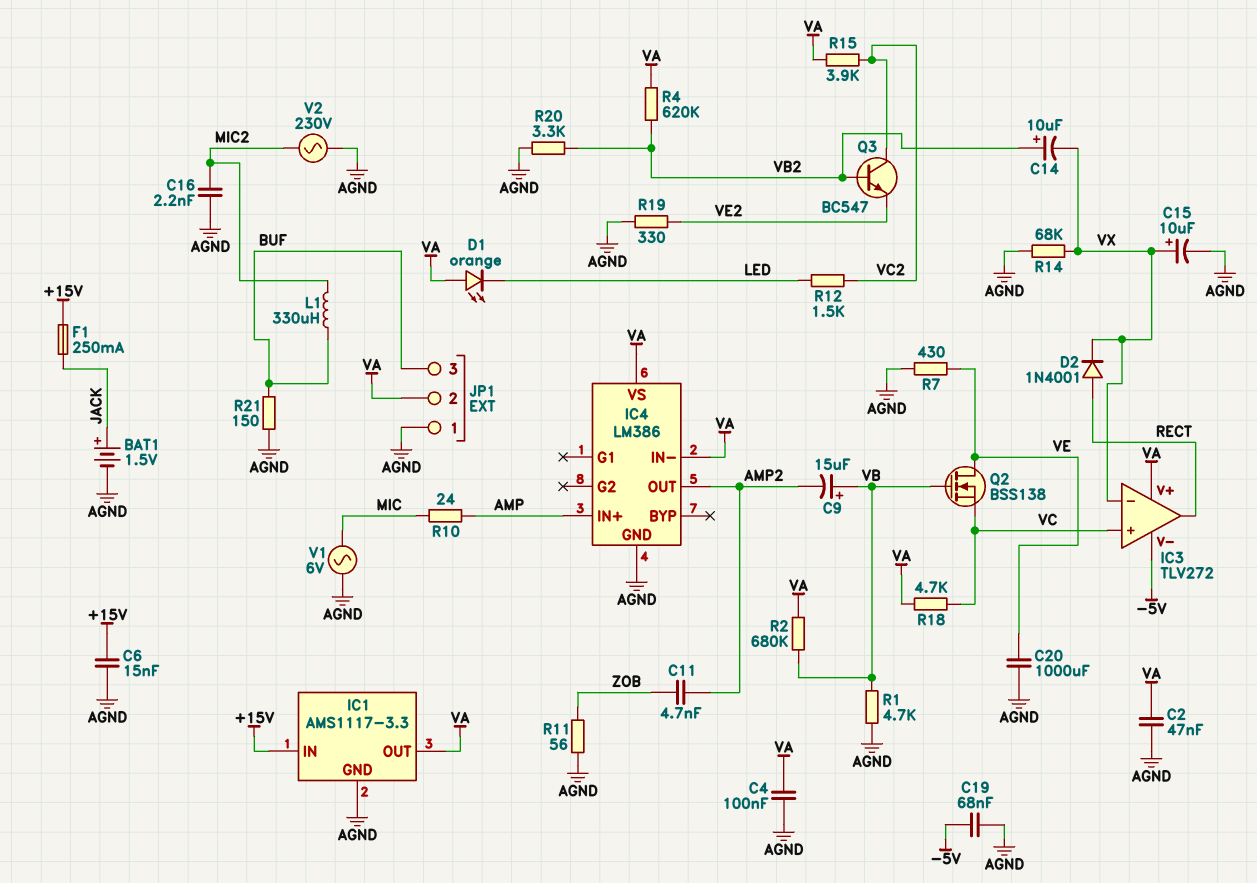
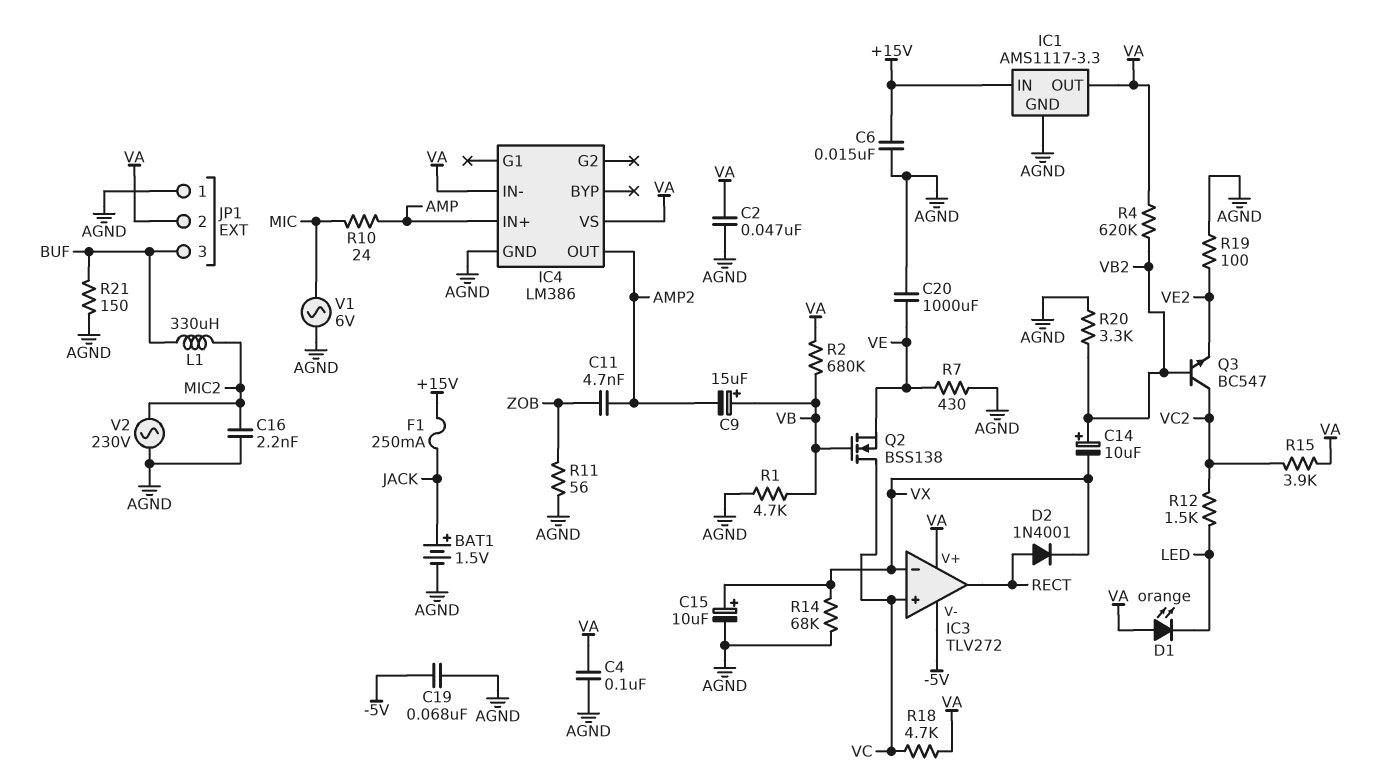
Q2: NMOS BSS138 (G VB, D VE, S VC) -> NMOS BSS138 (G VB, D VC, S VE)
R19: 330 (AGND, VE2) -> 100 (AGND, VE2)

